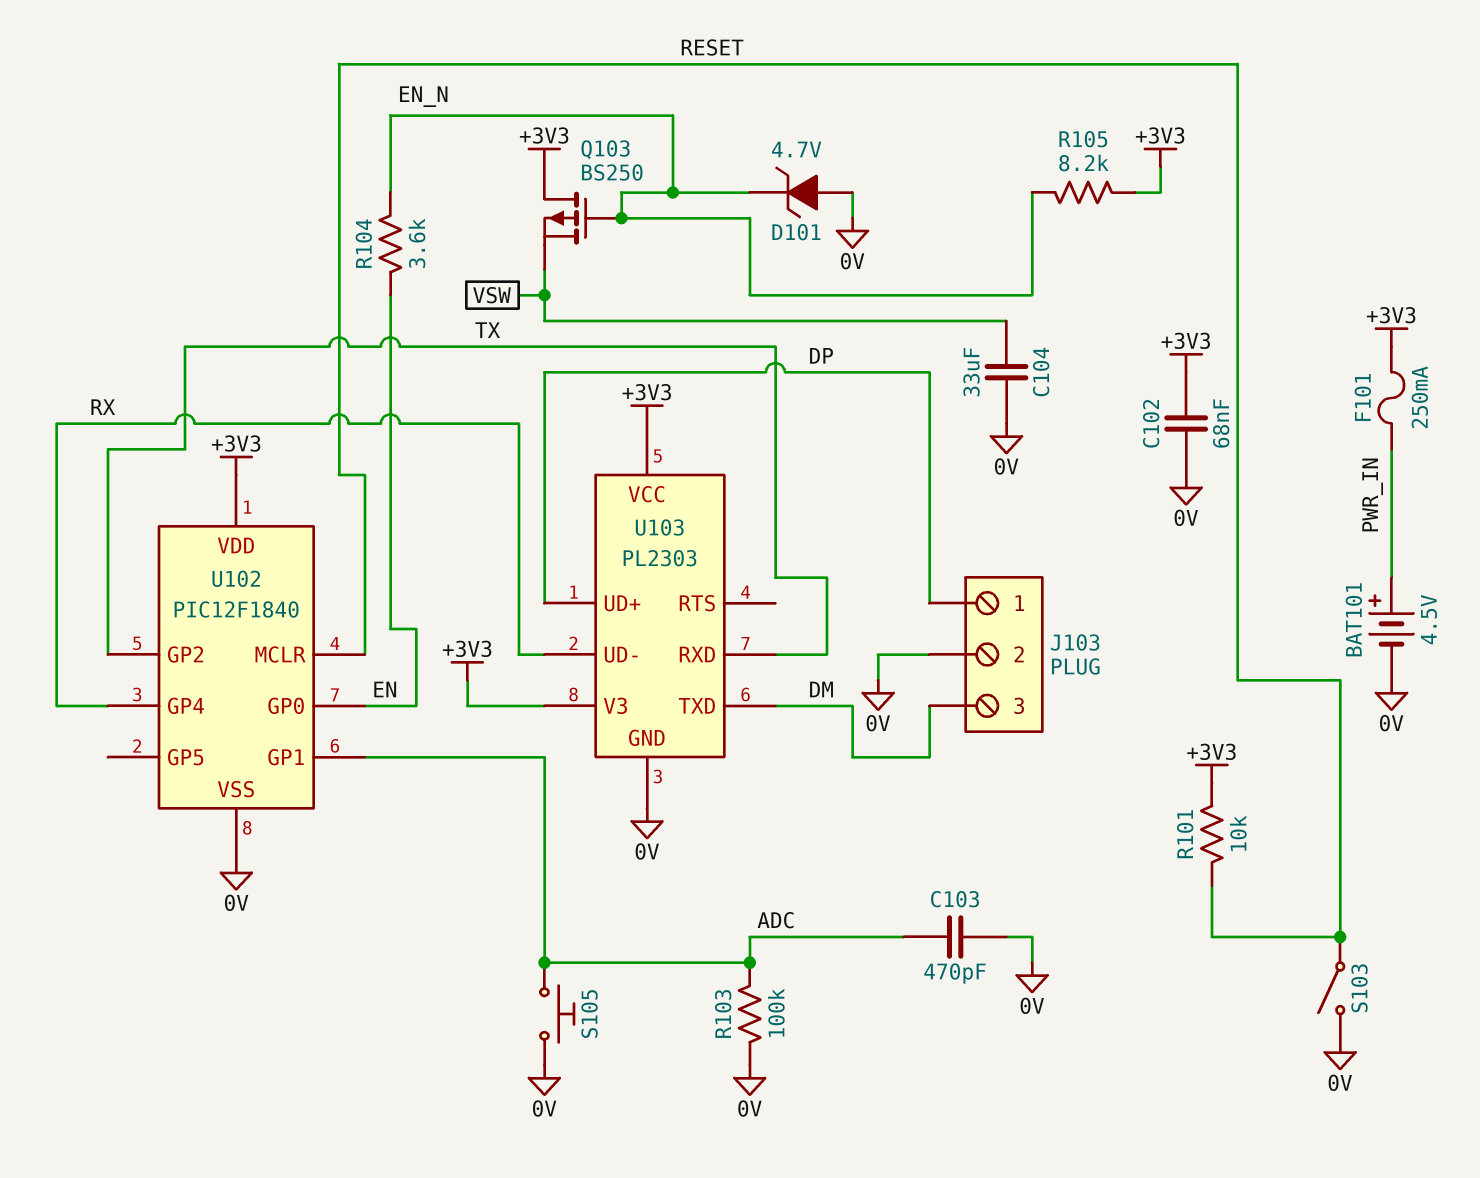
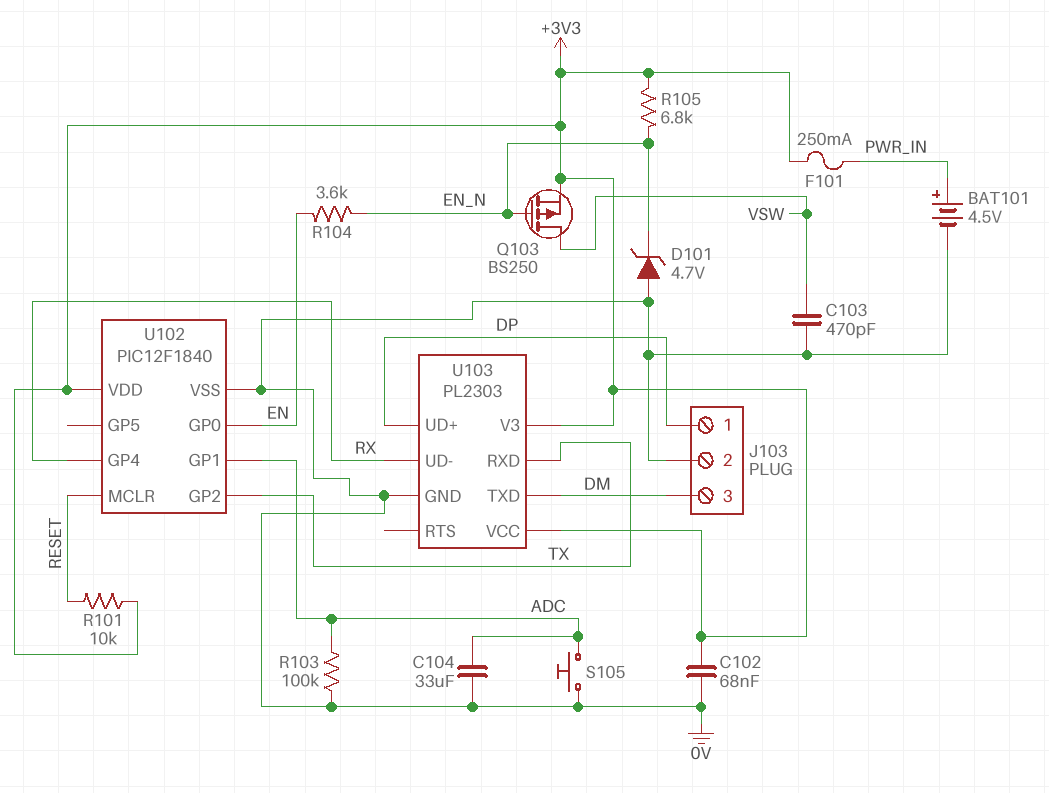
C103: 470pF (0V, ADC) -> 470pF (0V, VSW)
C104: 33uF (0V, VSW) -> 33uF (0V, ADC)
Q103: PMOS BS250 (G EN_N, D +3V3, S VSW) -> PMOS BS250 (G EN_N, D VSW, S +3V3)
R105: 8.2k (+3V3, EN_N) -> 6.8k (+3V3, EN_N)
S103: switch (0V, RESET) -> none

